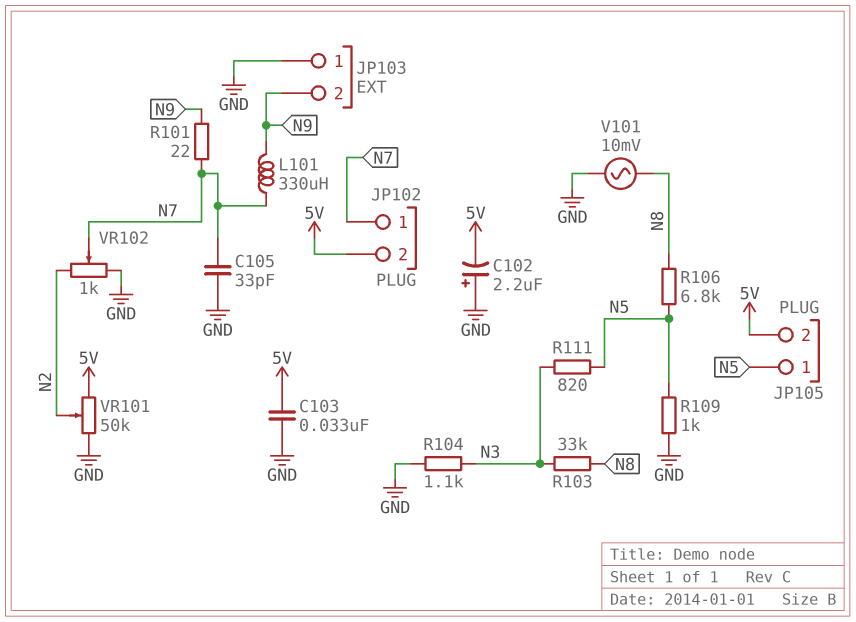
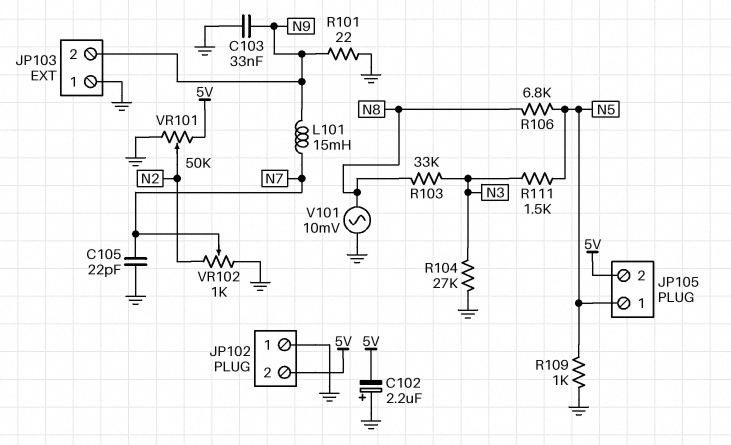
C103: 33nF (5V, GND) -> 33nF (GND, N9)
C105: 33pF (GND, N7) -> 22pF (GND, N7)
JP102 pin 1: N7 -> GND
L101: 330uH (N7, N9) -> 15mH (N7, N9)
R101: 22 (N7, N9) -> 22 (GND, N9)
R104: 1.1k (GND, N3) -> 27k (GND, N3)
R111: 820 (N3, N5) -> 1.5k (N3, N5)

